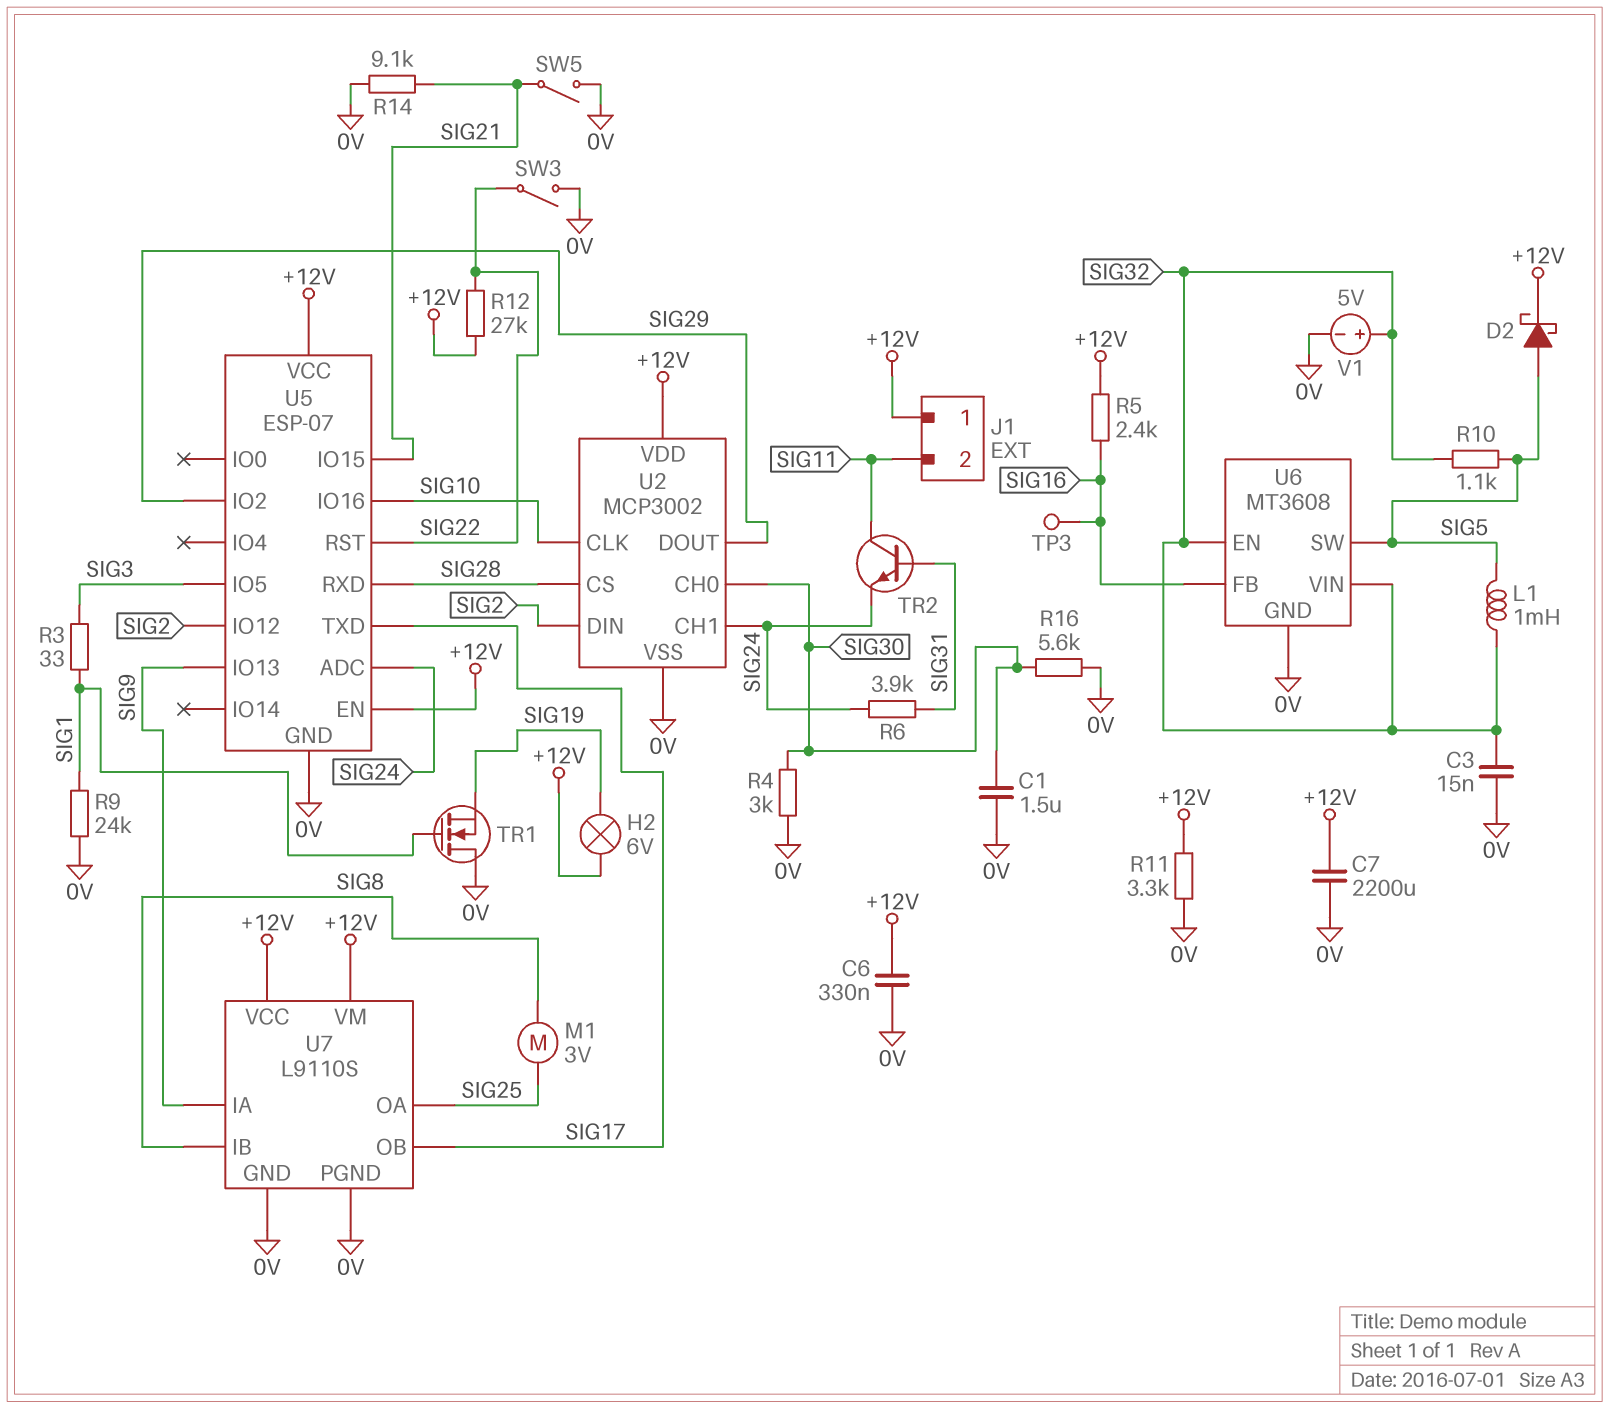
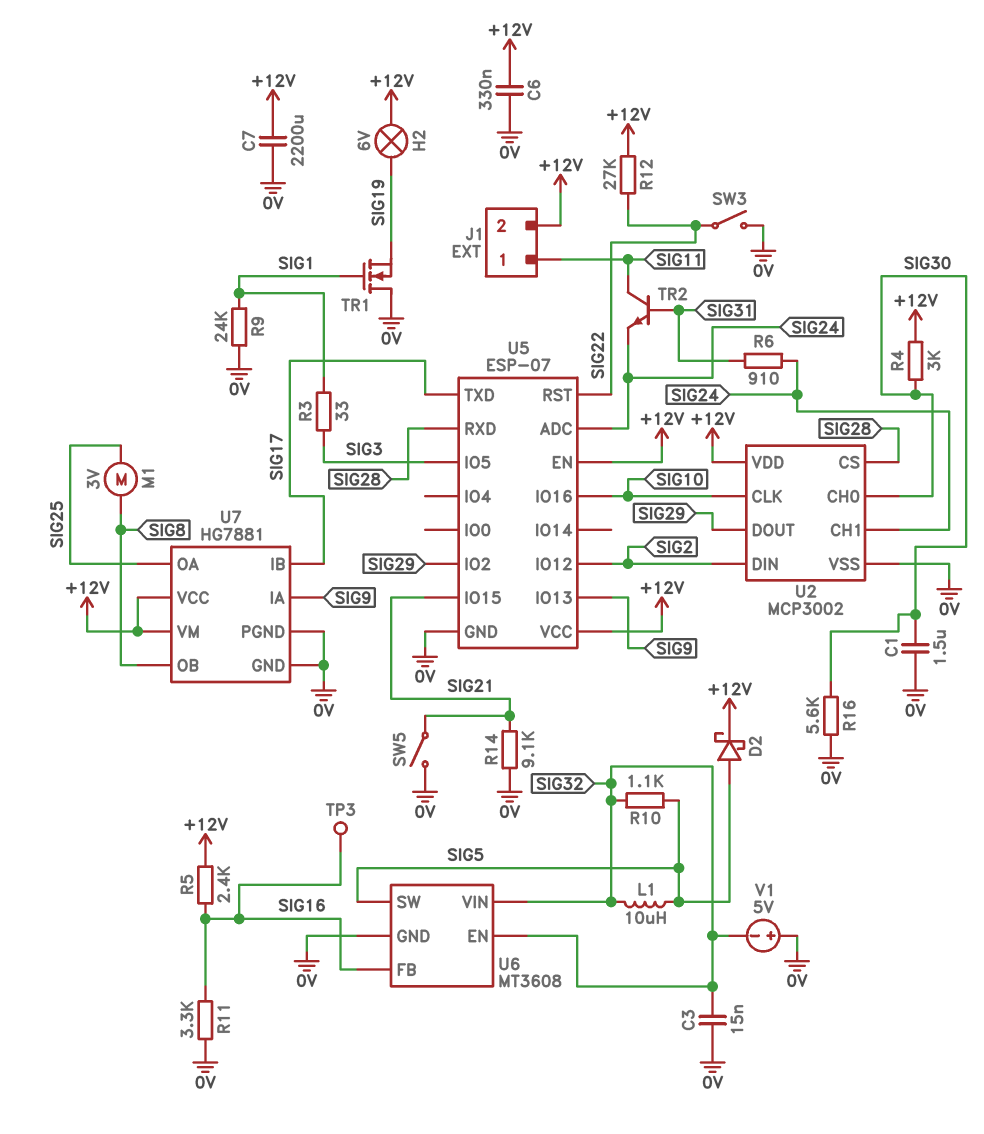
J1 pin 1: +12V -> SIG11
J1 pin 2: SIG11 -> +12V
L1: 1mH (SIG5, SIG32) -> 10uH (SIG5, SIG32)
R4: 3k (0V, SIG30) -> 3k (+12V, SIG30)
R6: 3.9k (SIG24, SIG31) -> 910 (SIG24, SIG31)
R11: 3.3k (+12V, 0V) -> 3.3k (0V, SIG16)
U7: L9110S -> HG7881
U7 pin IB: SIG8 -> SIG17
U7 pin OB: SIG17 -> SIG8
V1: 5V (plus SIG32, minus 0V) -> 5V (plus 0V, minus SIG32)

